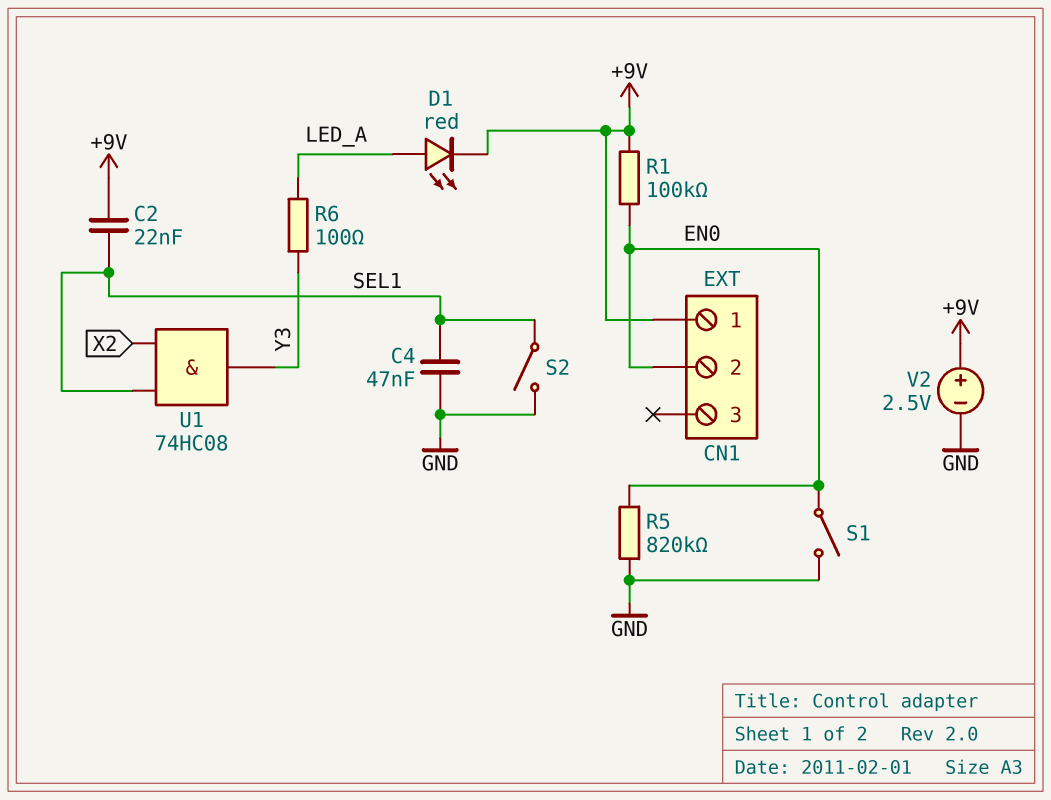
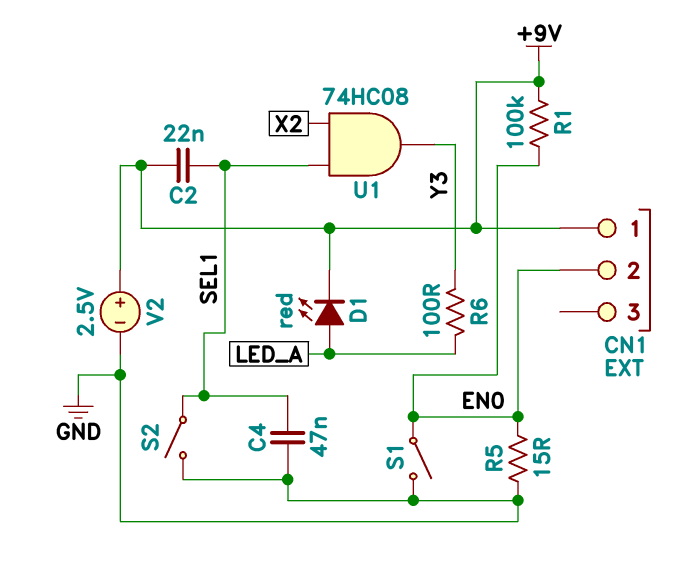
R5: 820k (EN0, GND) -> 15 (EN0, GND)

